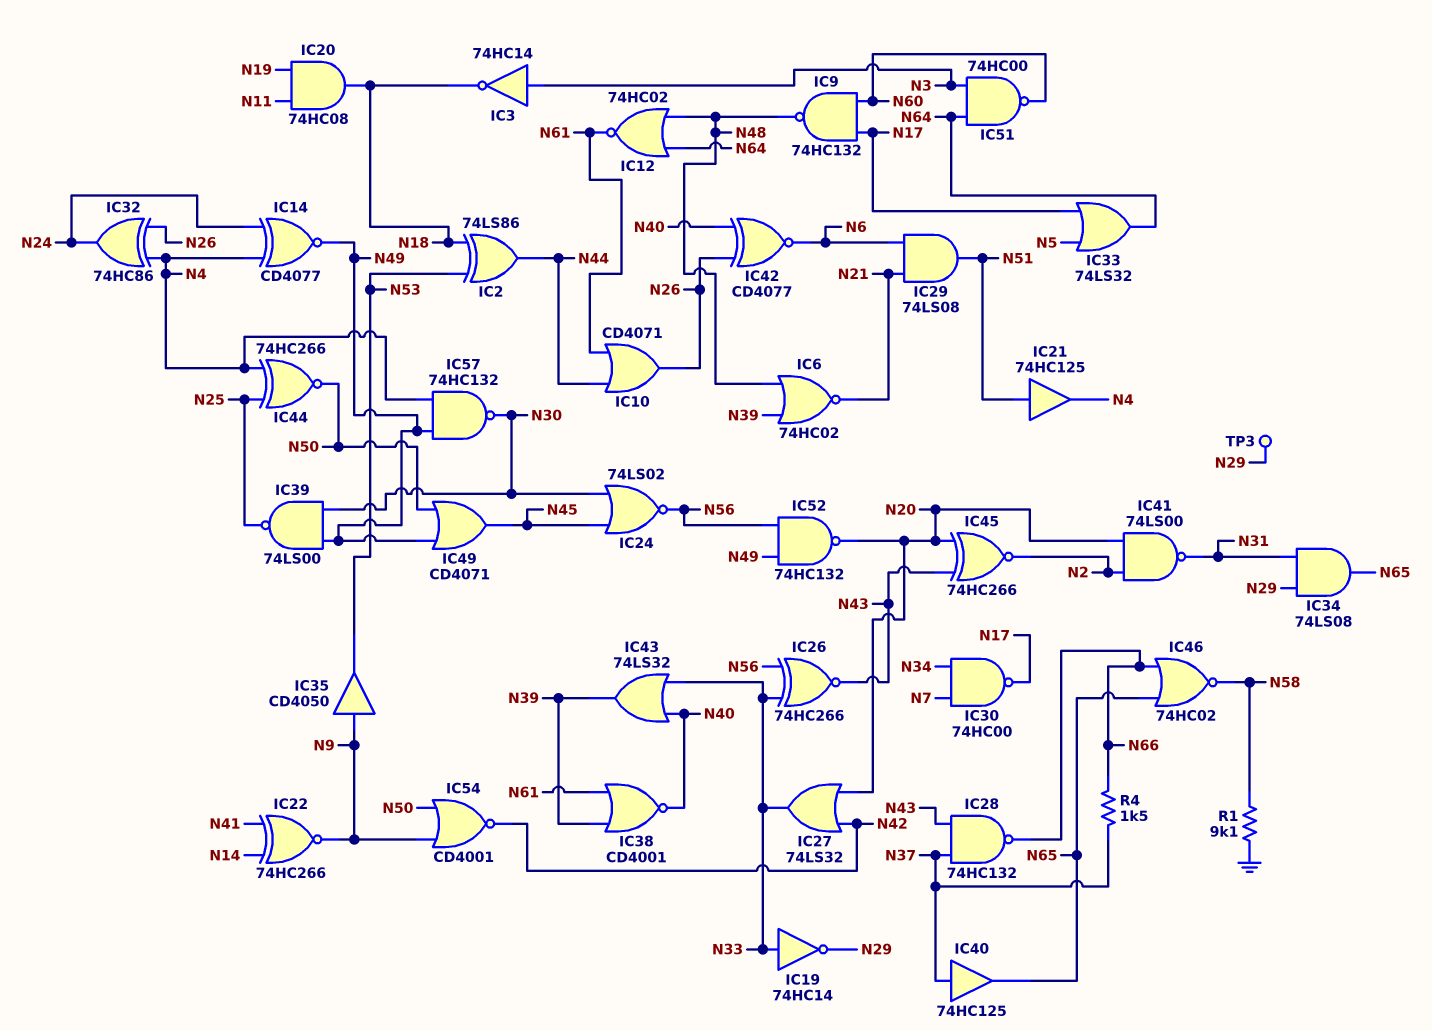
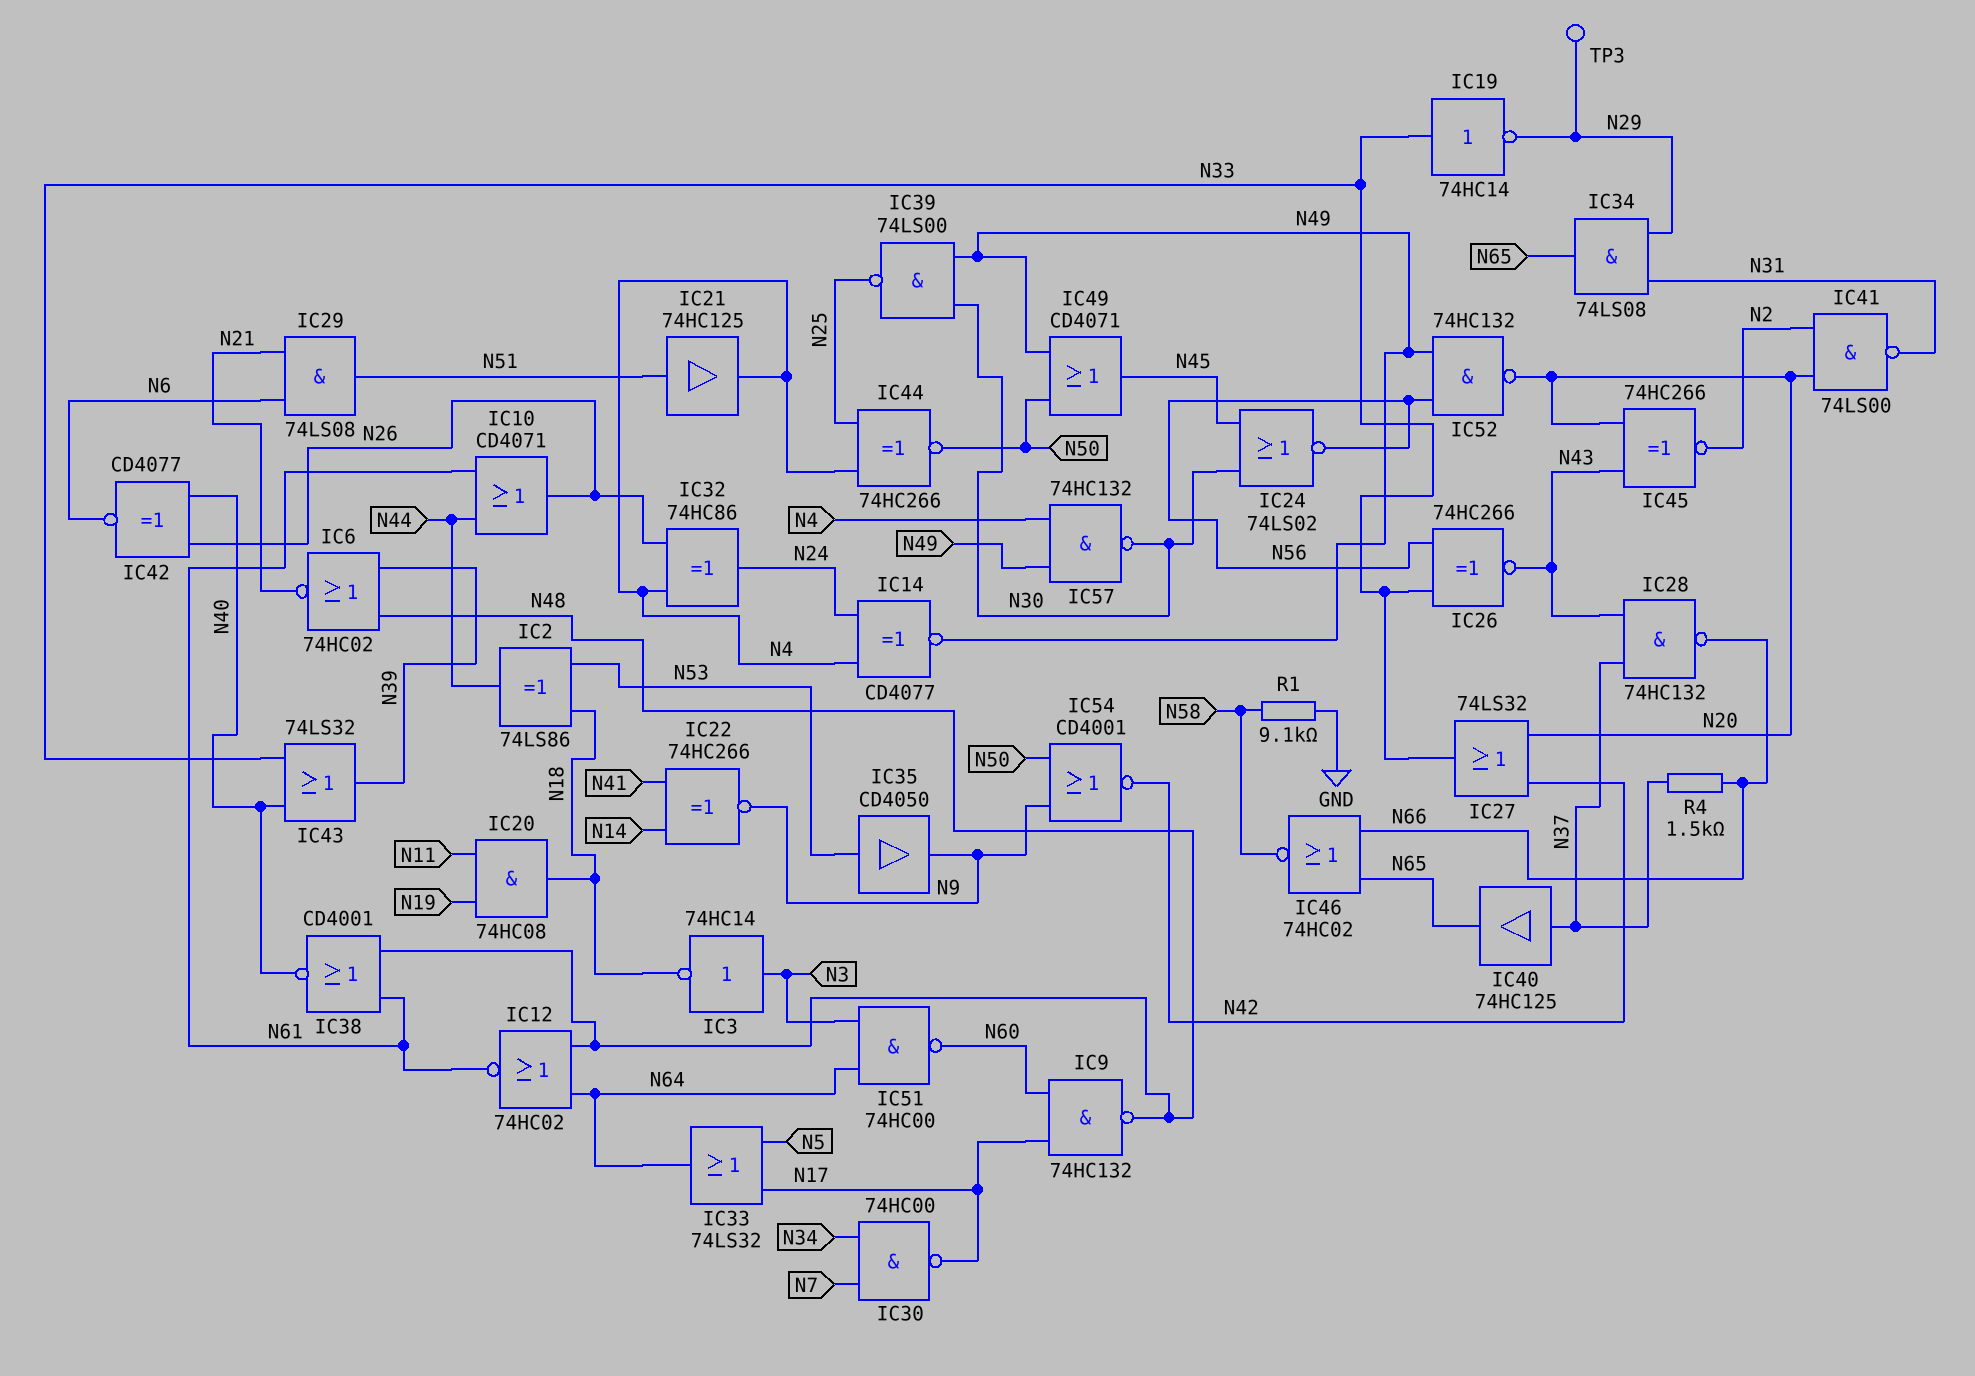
IC35: buffer CD4050 (in N9, out N53) -> buffer CD4050 (in N53, out N9)
IC38: NOR CD4001 (in N39, in N61, out N40) -> NOR CD4001 (in N48, in N61, out N40)

